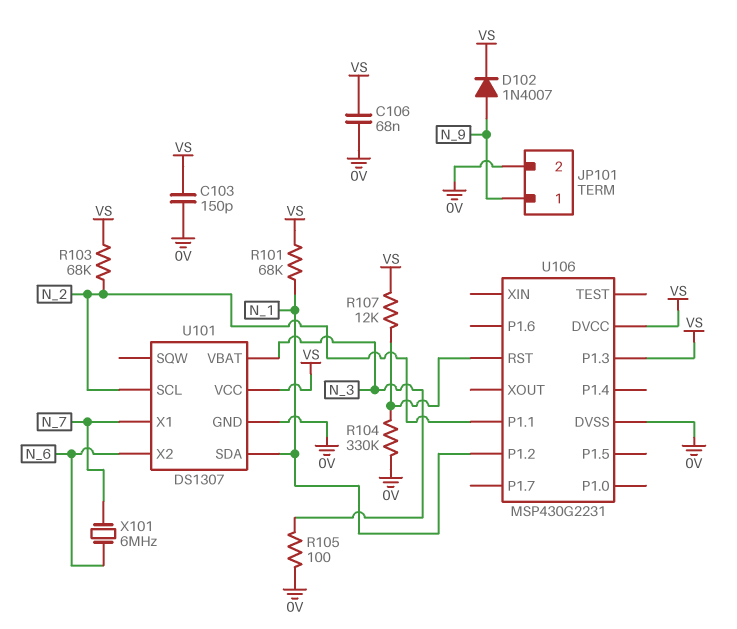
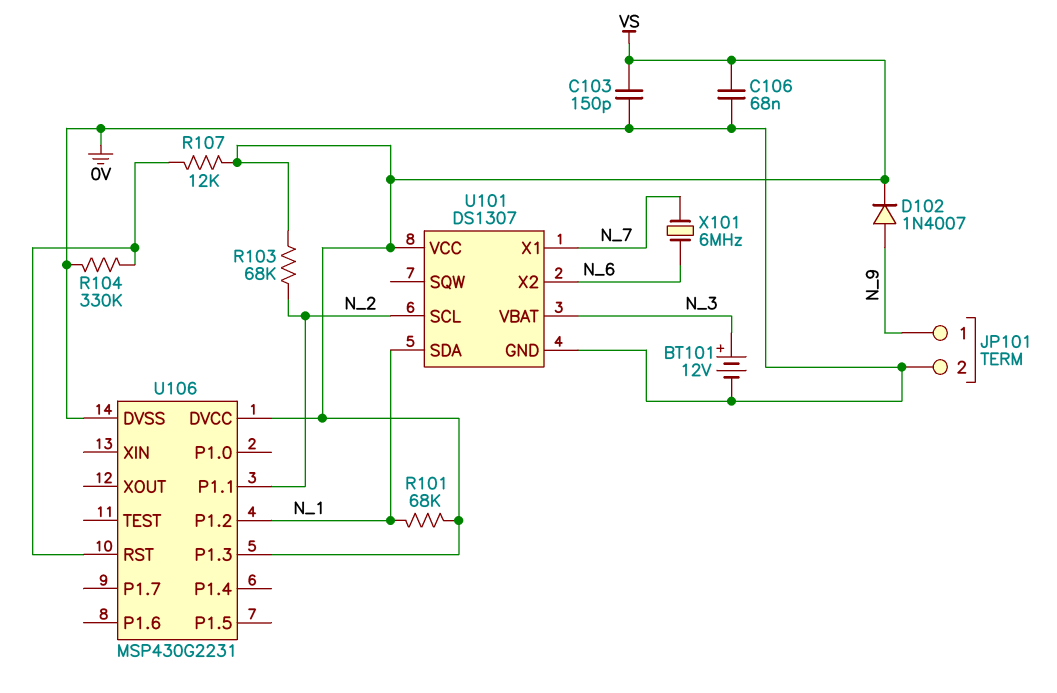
BT101: none -> 12V (plus N_3, minus 0V)
R105: 100 (0V, N_3) -> none

